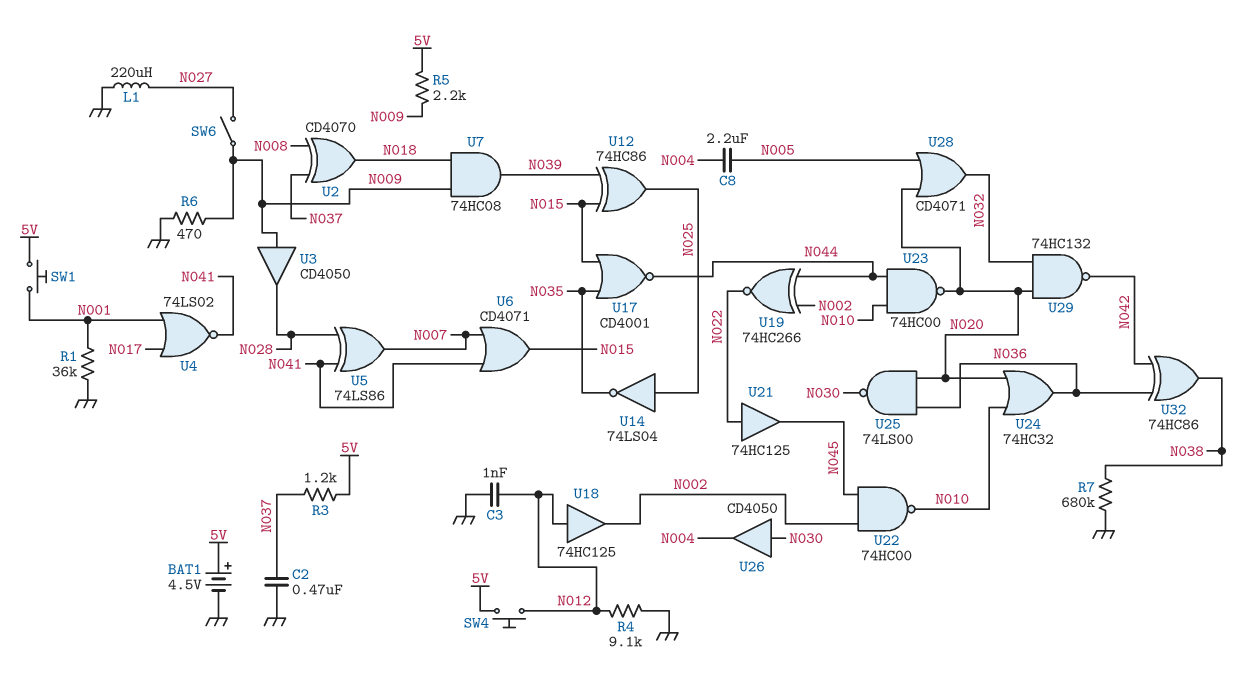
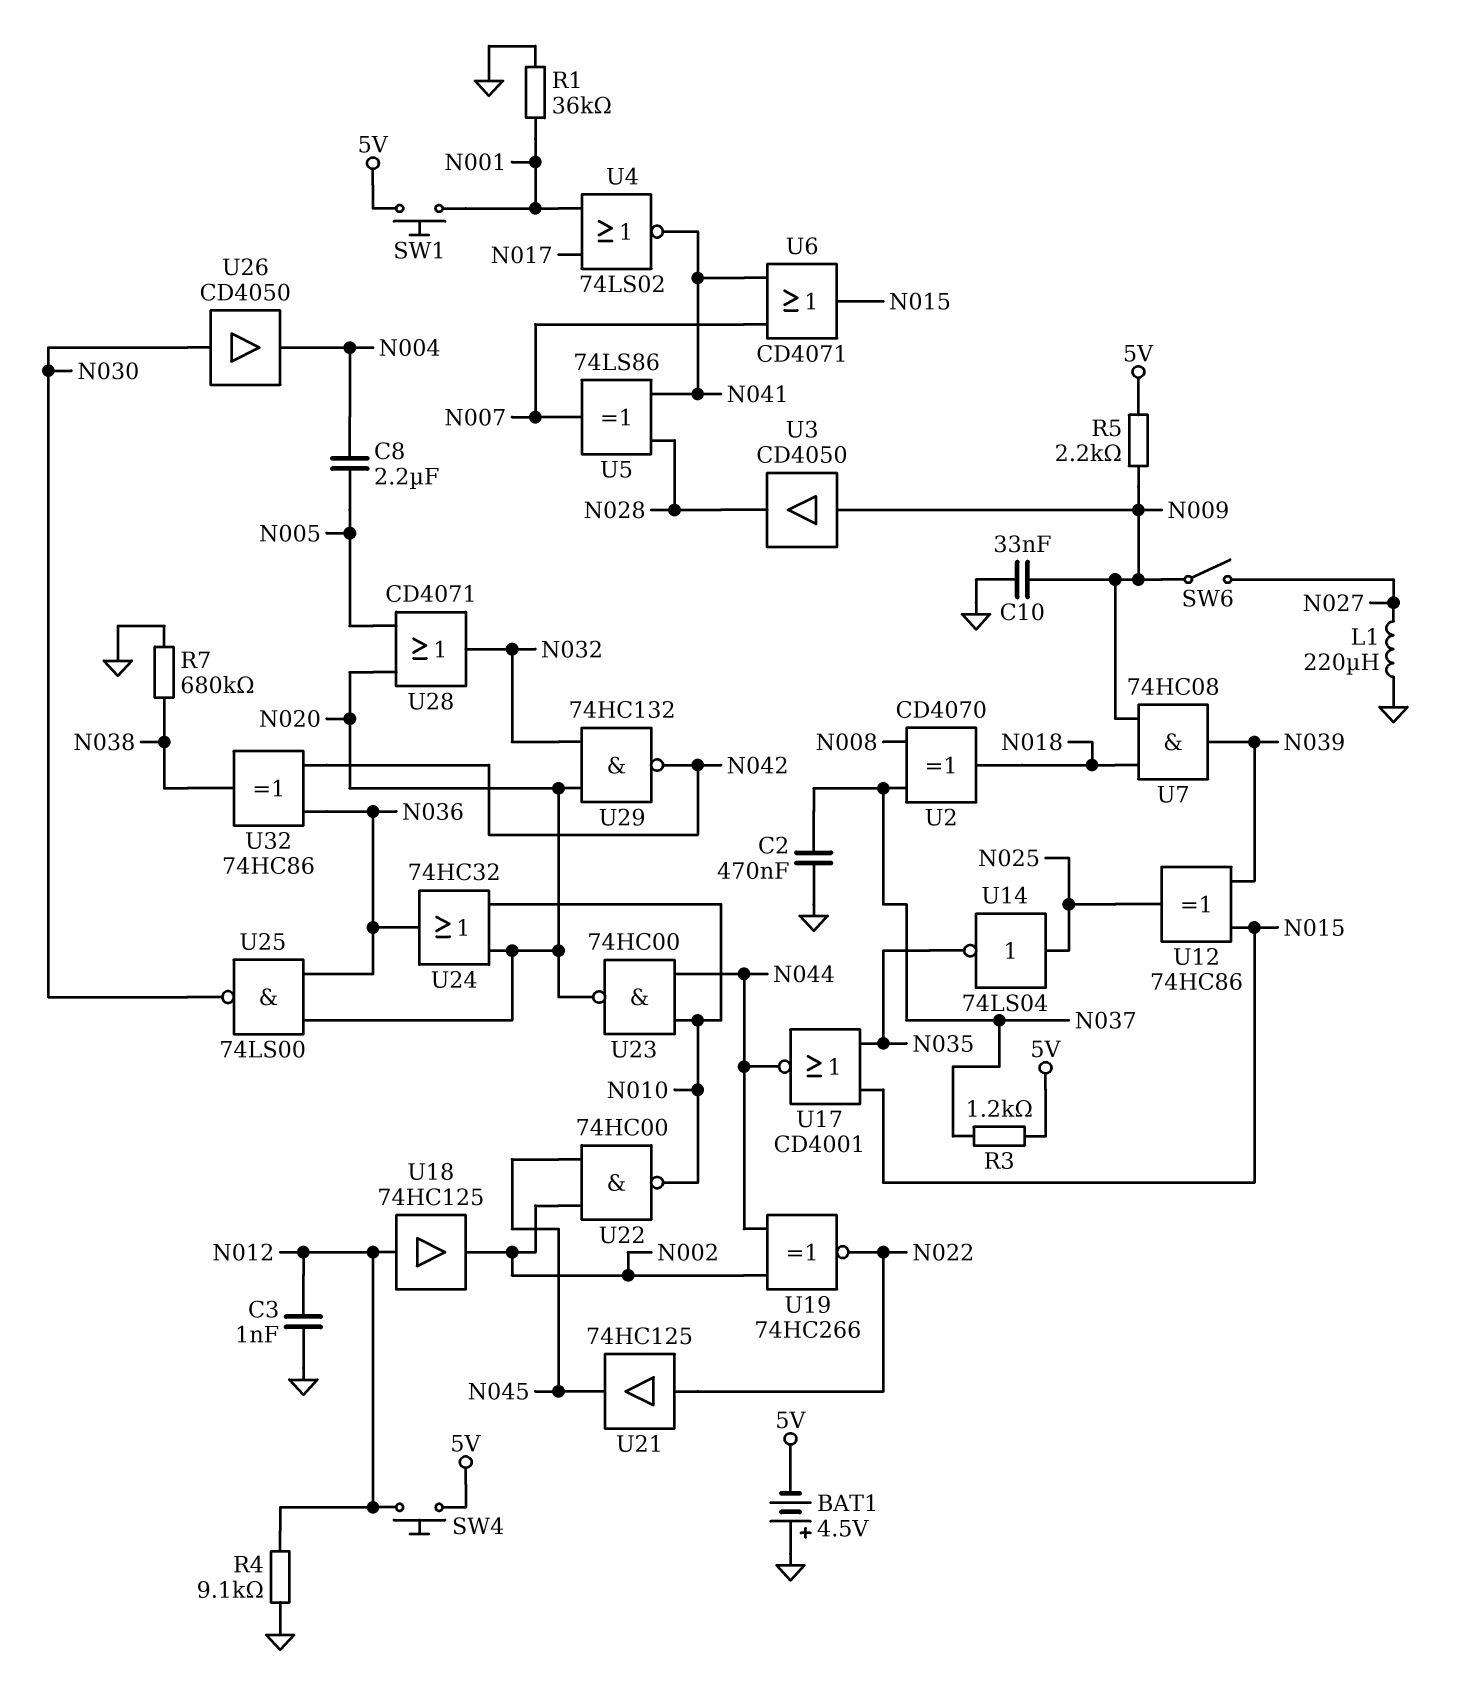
BAT1: 4.5V (plus 5V, minus GND) -> 4.5V (plus GND, minus 5V)
C10: none -> 33nF (GND, N009)
R6: 470 (GND, N009) -> none

